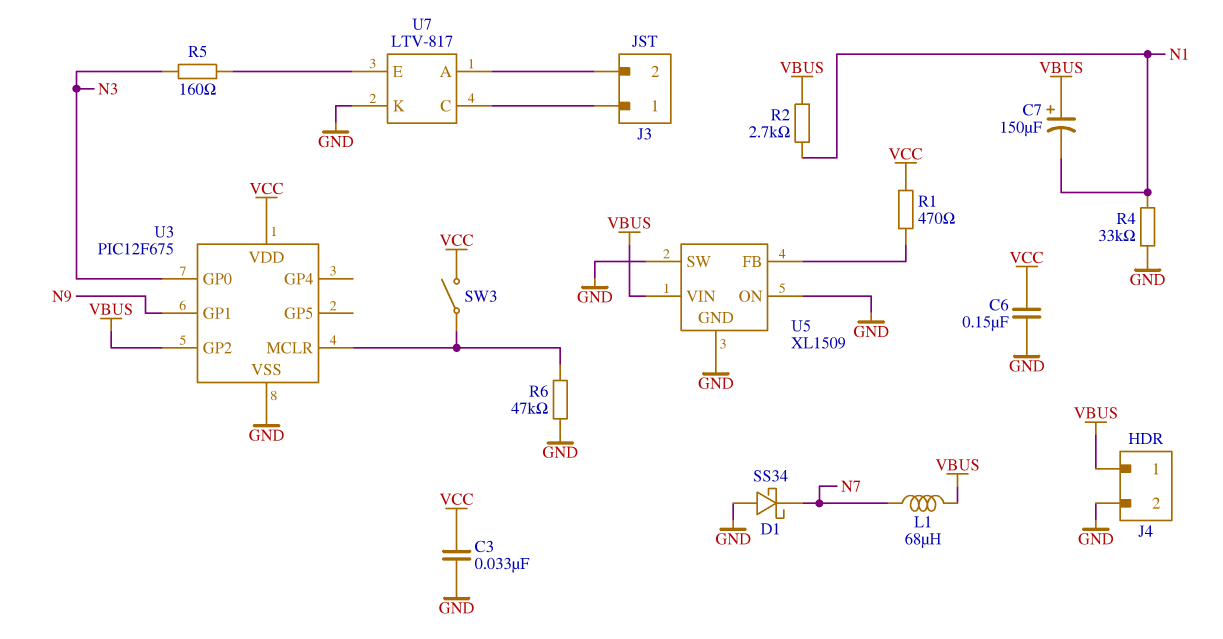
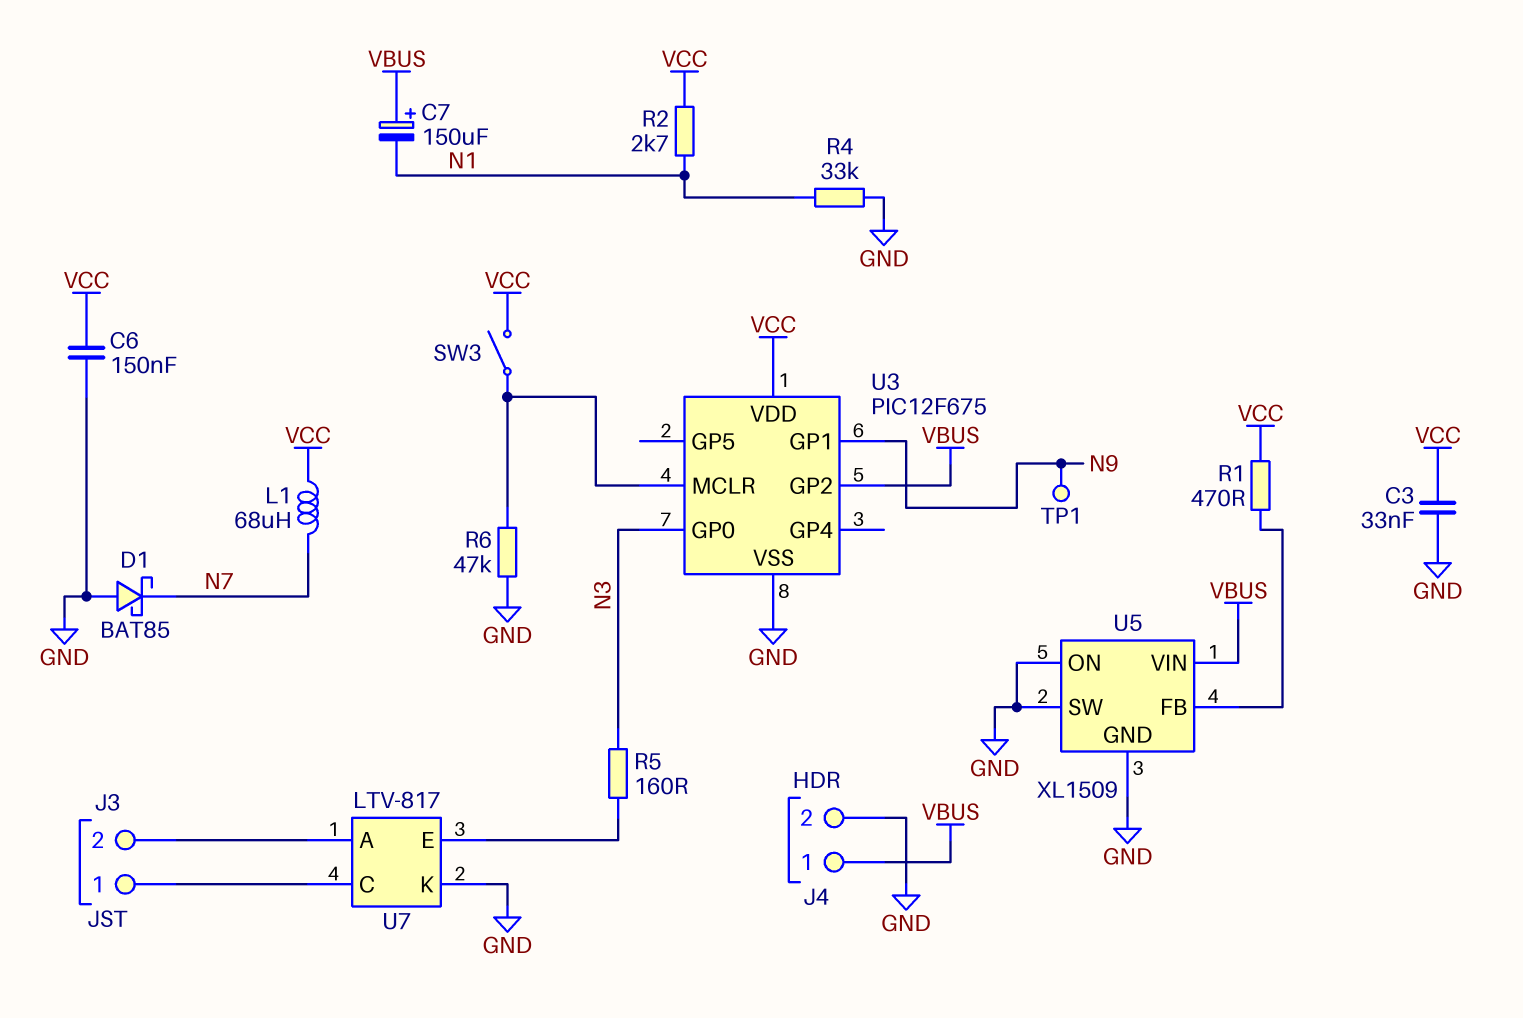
D1: schottky SS34 (A GND, K N7) -> schottky BAT85 (A GND, K N7)
L1: 68uH (N7, VBUS) -> 68uH (N7, VCC)
R2: 2.7k (N1, VBUS) -> 2.7k (N1, VCC)
TP1: none -> test point (N9)

